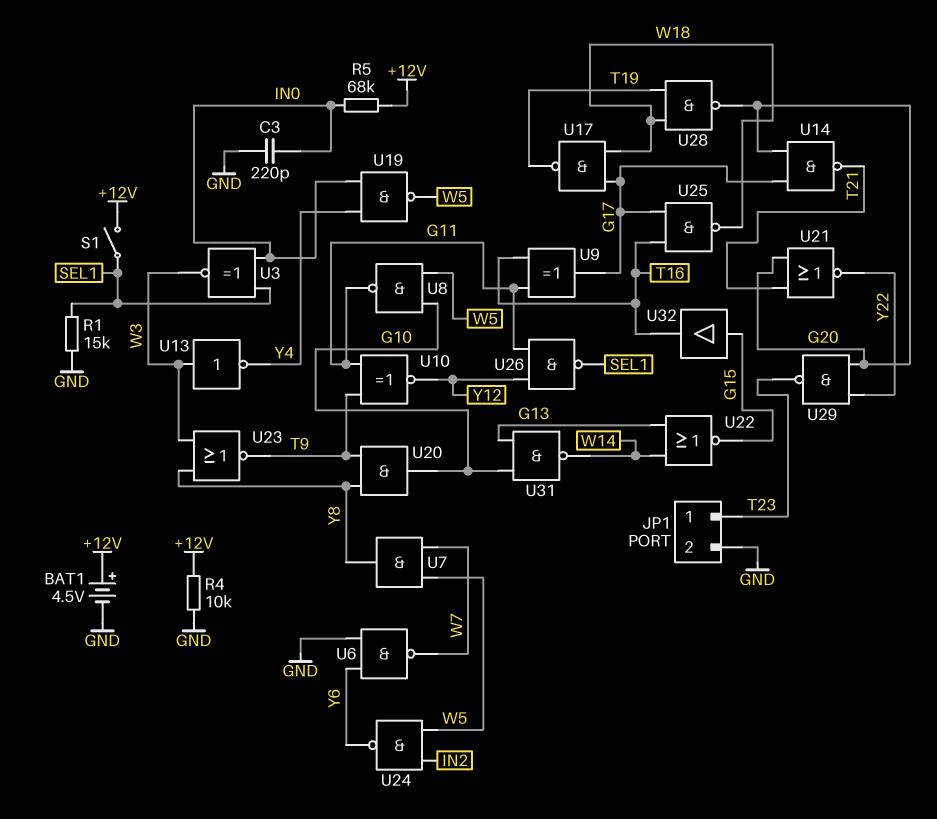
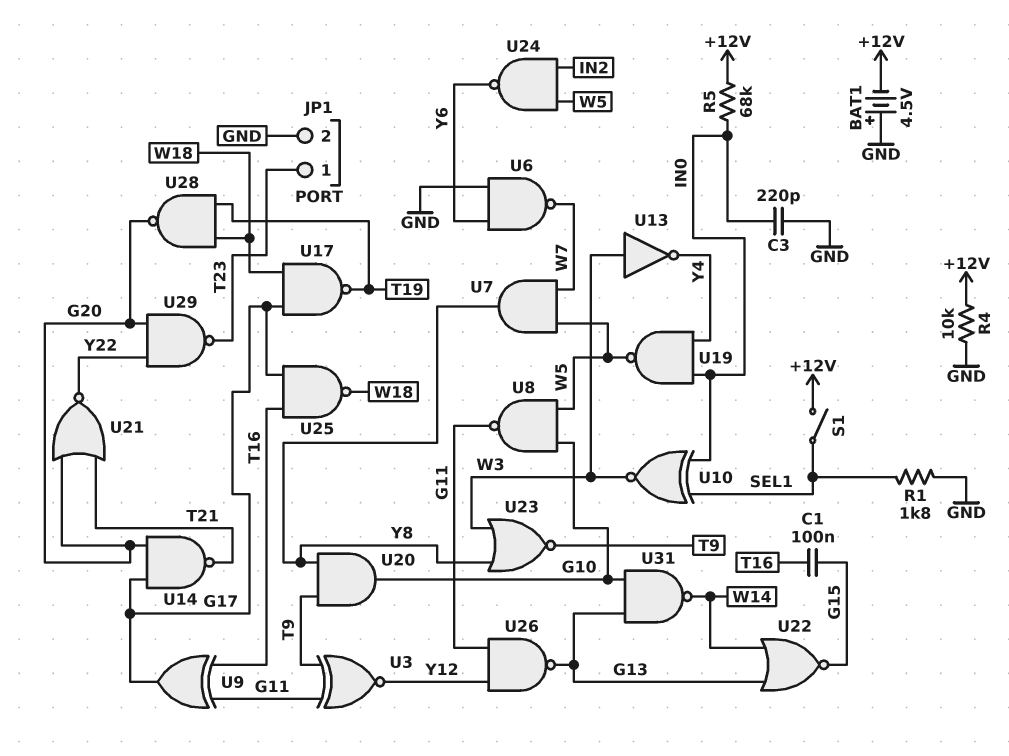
BAT1: 4.5V (plus +12V, minus GND) -> 4.5V (plus GND, minus +12V)
C1: none -> 100nF (G15, T16)
R1: 15k (GND, SEL1) -> 1.8k (GND, SEL1)
U3: XNOR (in IN0, in SEL1, out W3) -> XNOR (in G11, in T9, out Y12)
U10: XNOR (in G11, in T9, out Y12) -> XNOR (in IN0, in SEL1, out W3)
U26: NAND (in G11, in Y12, out SEL1) -> NAND (in G11, in Y12, out G13)
U32: buffer (in G15, out T16) -> none

